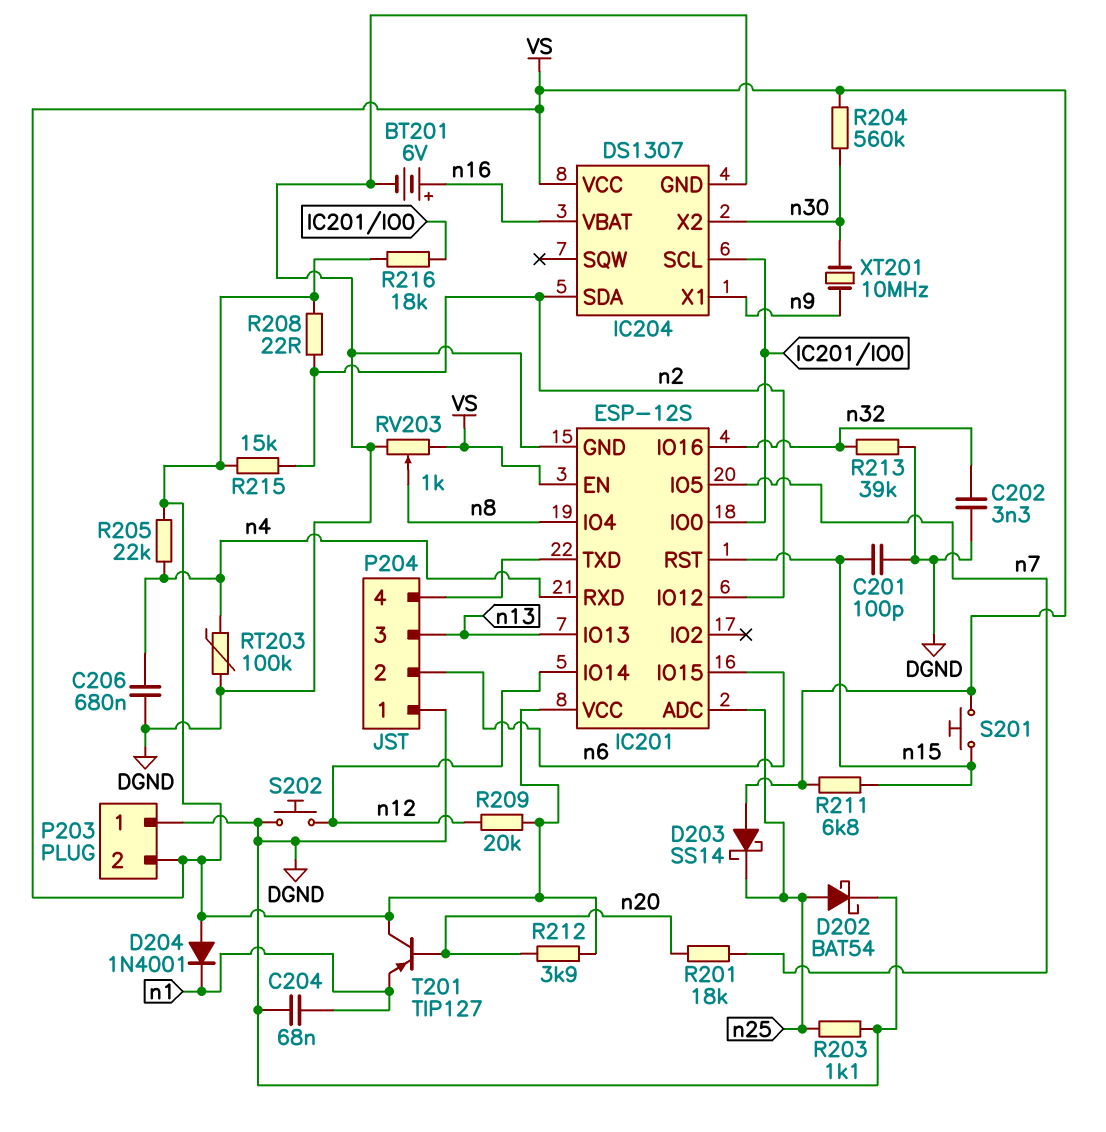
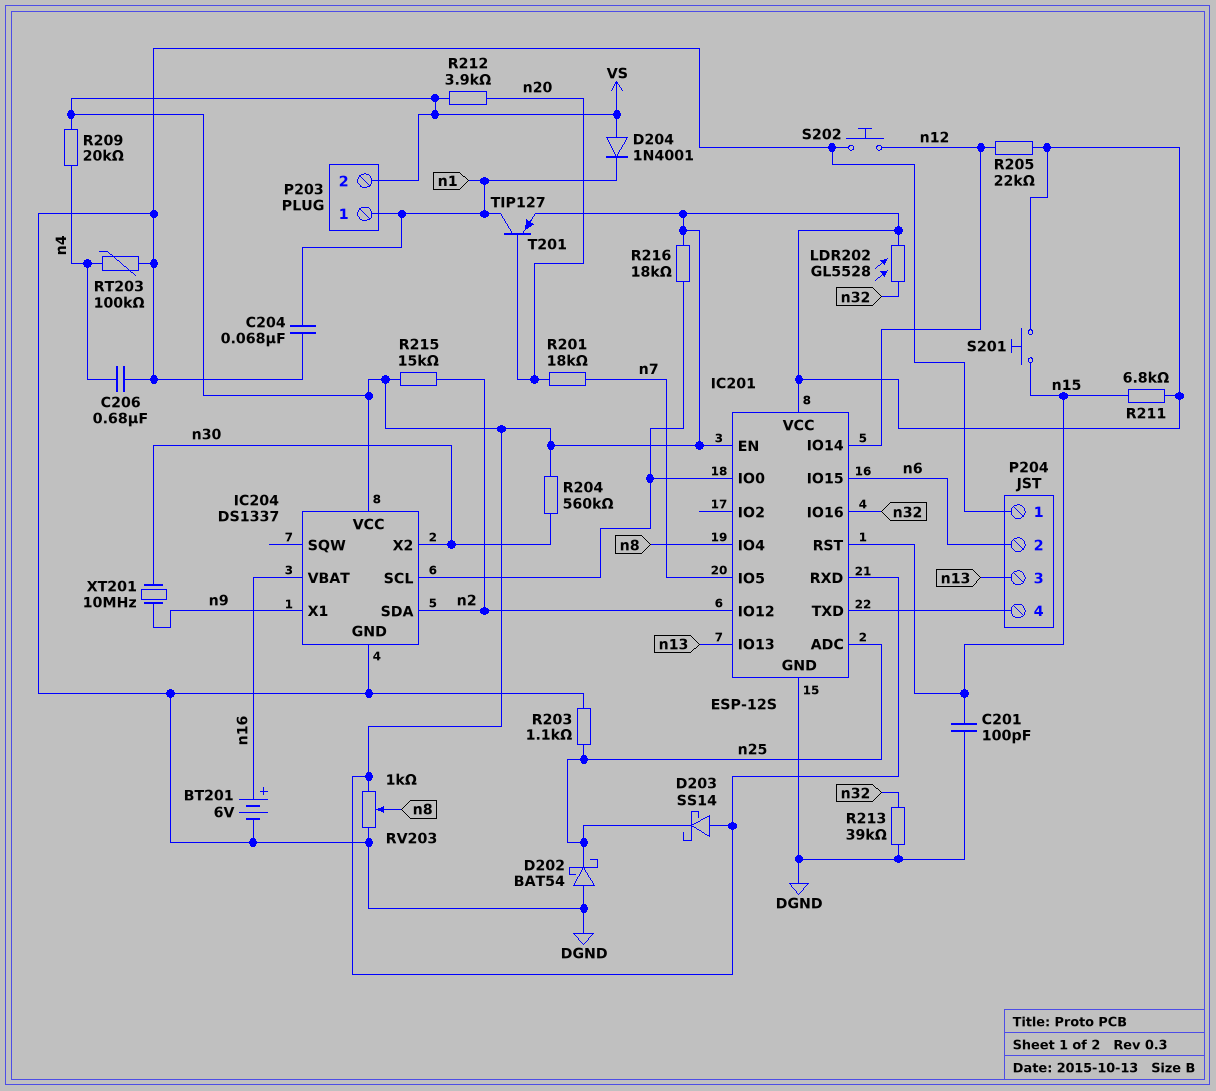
C202: 3.3nF (DGND, n32) -> none
D202: schottky BAT54 (A n25, K DGND) -> schottky BAT54 (A DGND, K n25)
IC201 pin RXD: n4 -> VS
IC204: DS1307 -> DS1337
LDR202: none -> GL5528 (VS, n32)
P203 pin 1: DGND -> n1
R205: 22k (VS, n4) -> 22k (VS, n12)
R208: 22 (VS, n2) -> none
R209: 20k (VS, n12) -> 20k (VS, n4)
T201: PNP TIP127 (B n20, C VS, E n1) -> PNP TIP127 (B n20, C n1, E VS)

